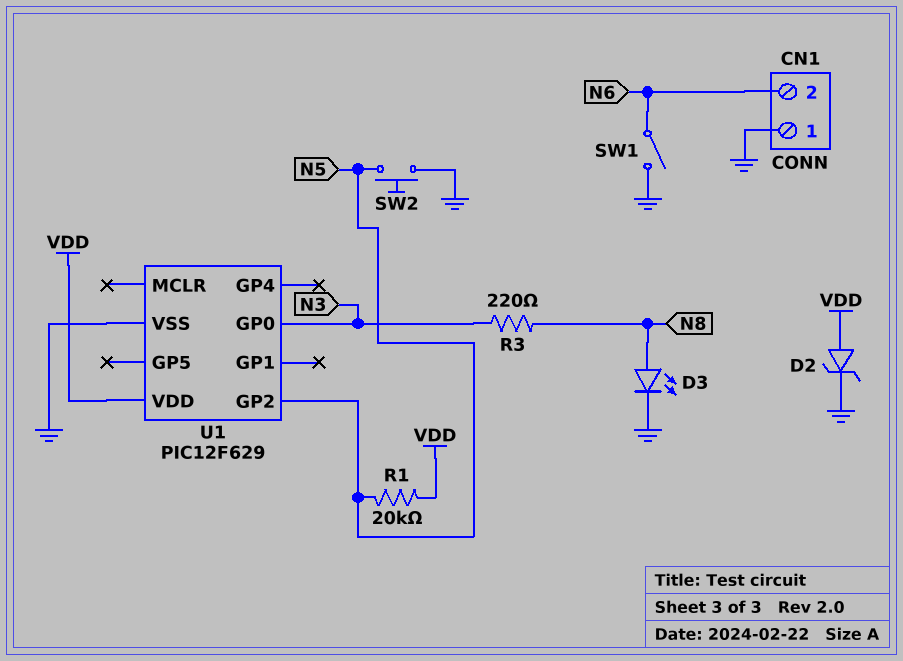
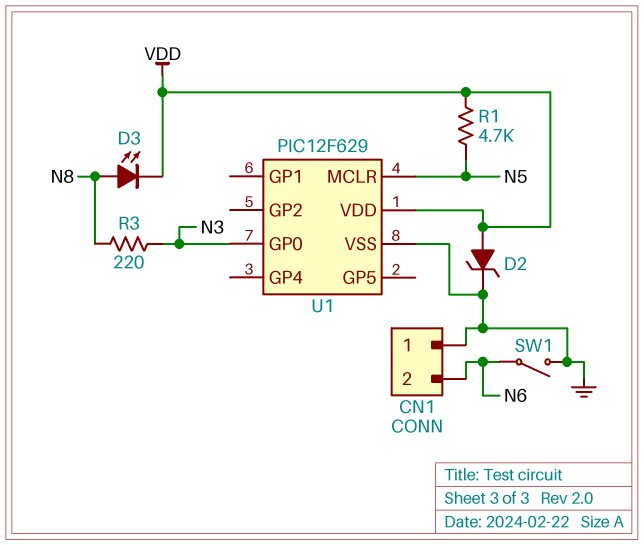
D3: LED (A N8, K GND) -> LED (A N8, K VDD)
R1: 20k (N5, VDD) -> 4.7k (N5, VDD)
SW2: button (GND, N5) -> none
U1 pin GP2: N5 -> none
U1 pin MCLR: none -> N5

